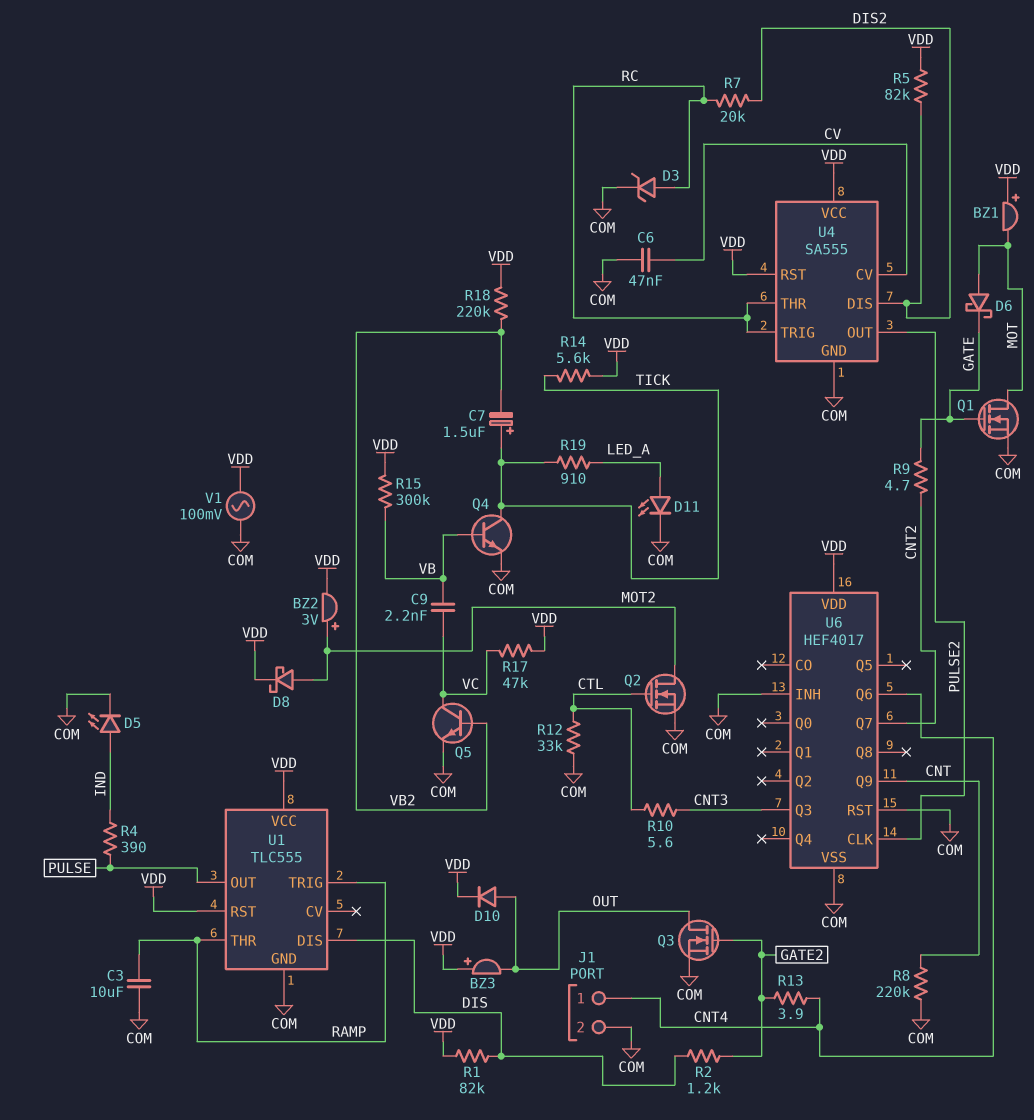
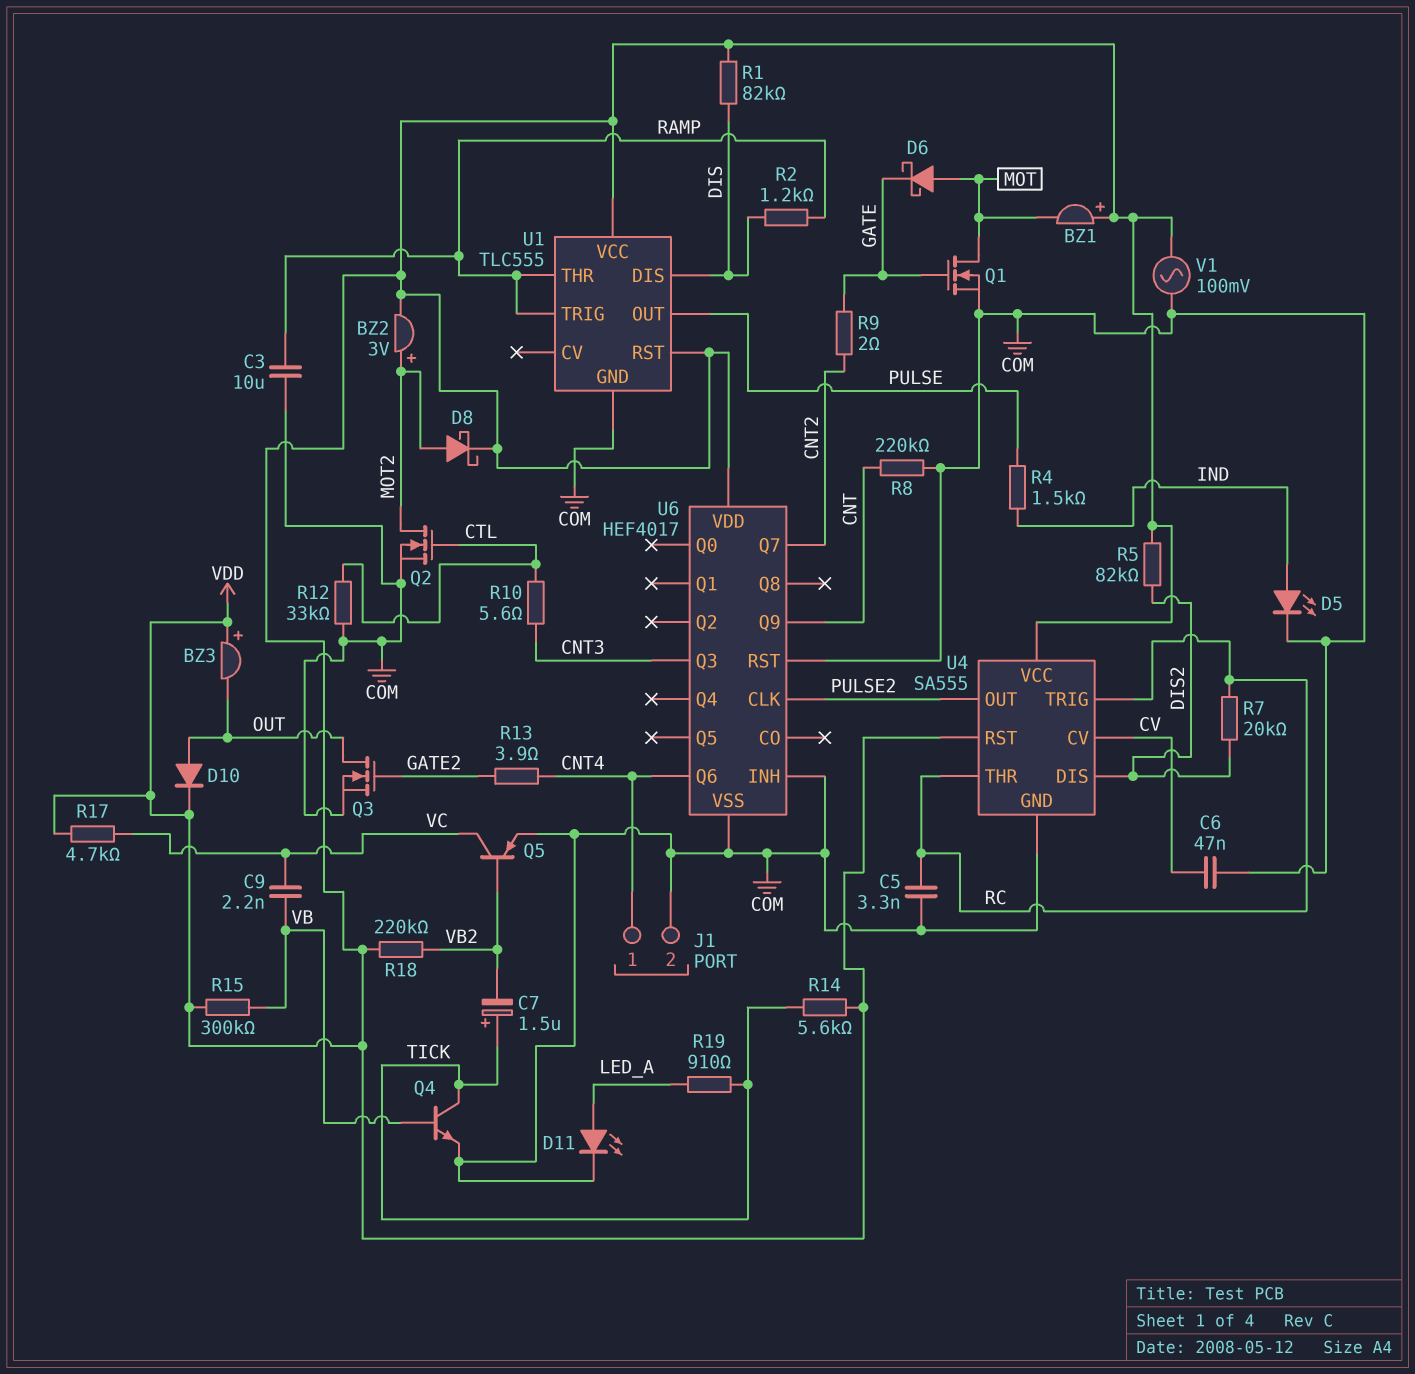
C5: none -> 3.3nF (COM, RC)
D3: zener (A RC, K COM) -> none
Q5: NPN (B VB2, C VC, E COM) -> PNP (B VB2, C VC, E COM)
R2: 1.2k (DIS, GATE2) -> 1.2k (DIS, RAMP)
R4: 390 (IND, PULSE) -> 1.5k (IND, PULSE)
R9: 4.7 (CNT2, GATE) -> 2 (CNT2, GATE)
R17: 47k (VC, VDD) -> 4.7k (VC, VDD)

